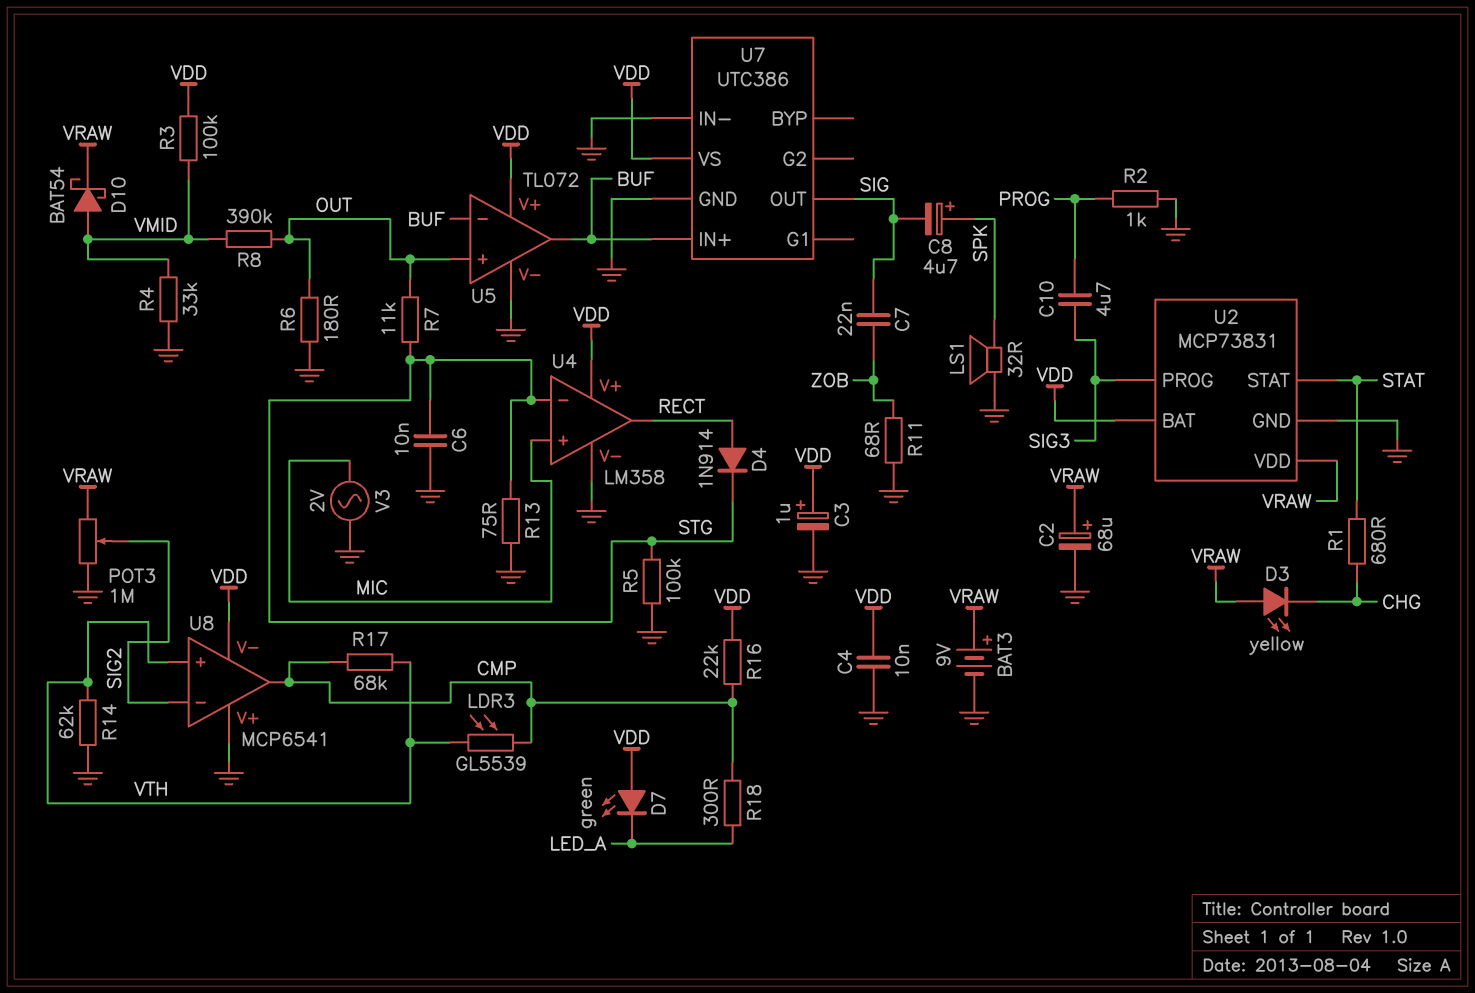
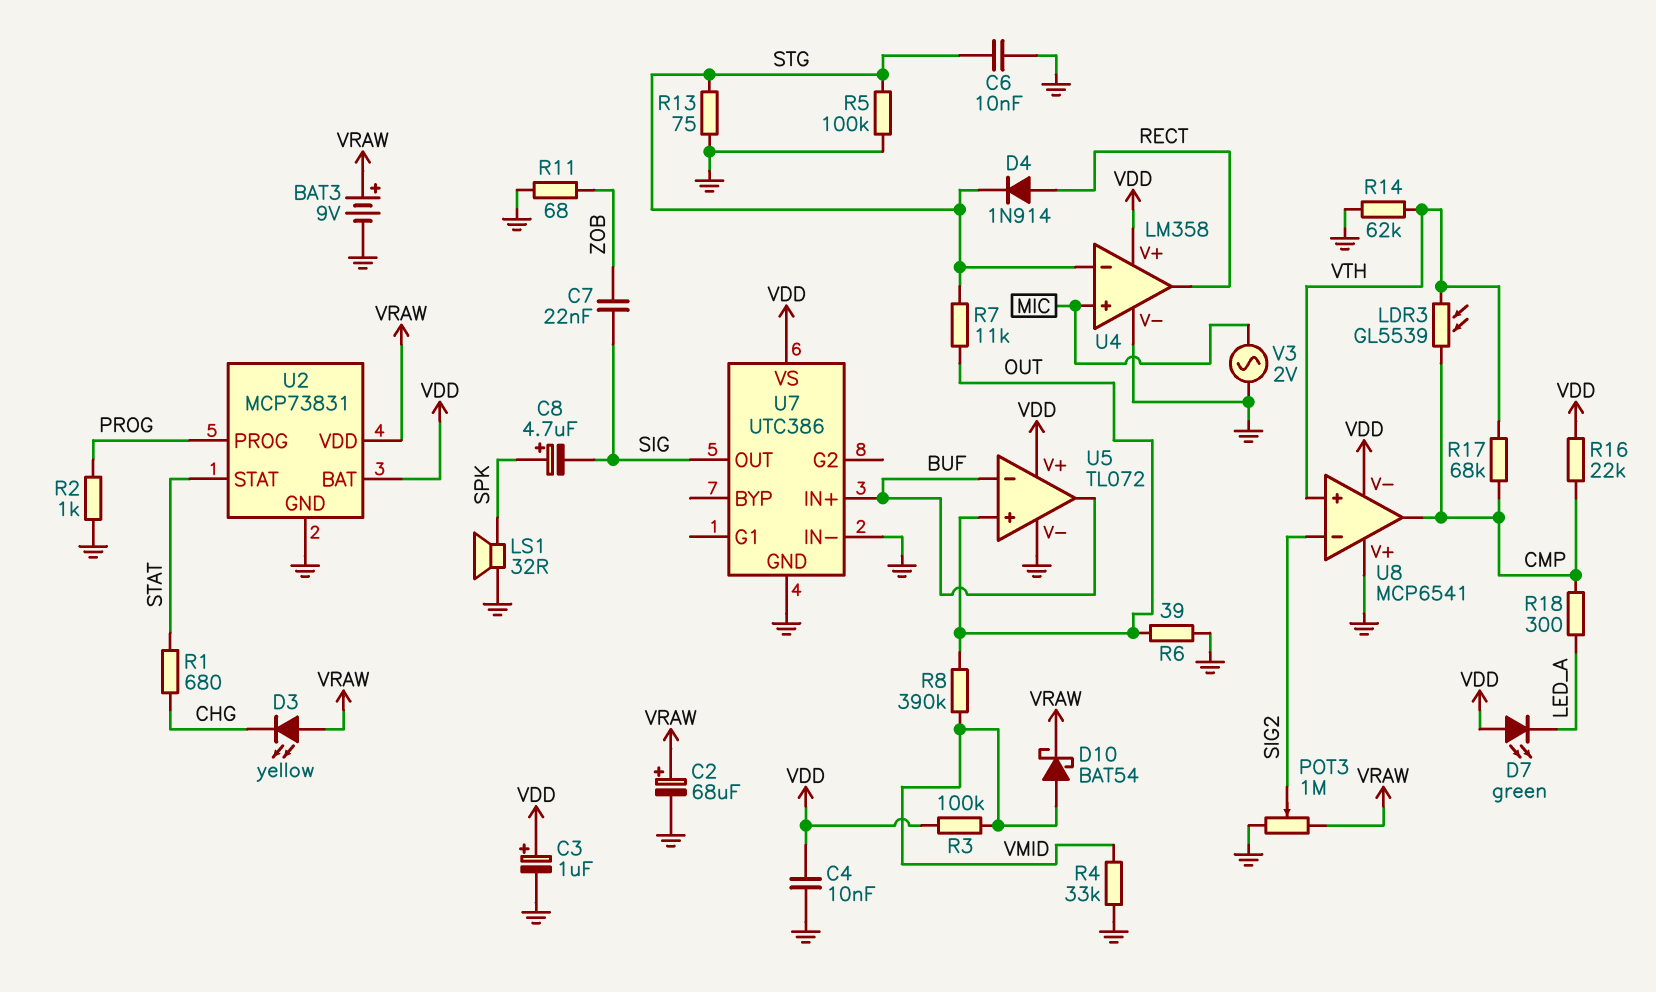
C10: 4.7uF (PROG, SIG3) -> none
R6: 180 (GND, OUT) -> 39 (GND, OUT)
U2 pin PROG: SIG3 -> PROG

